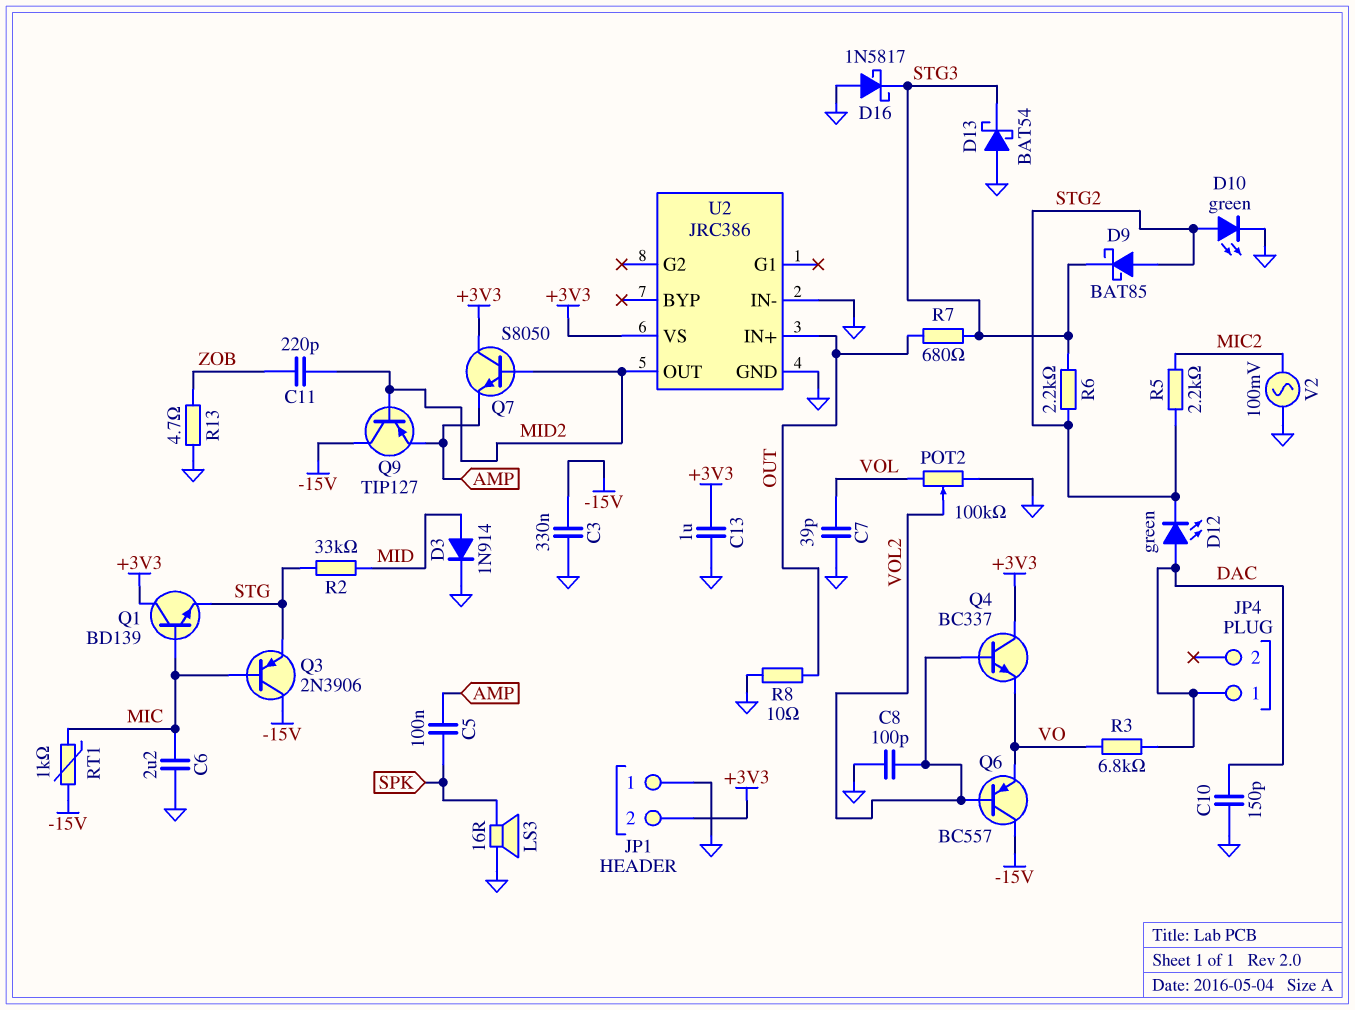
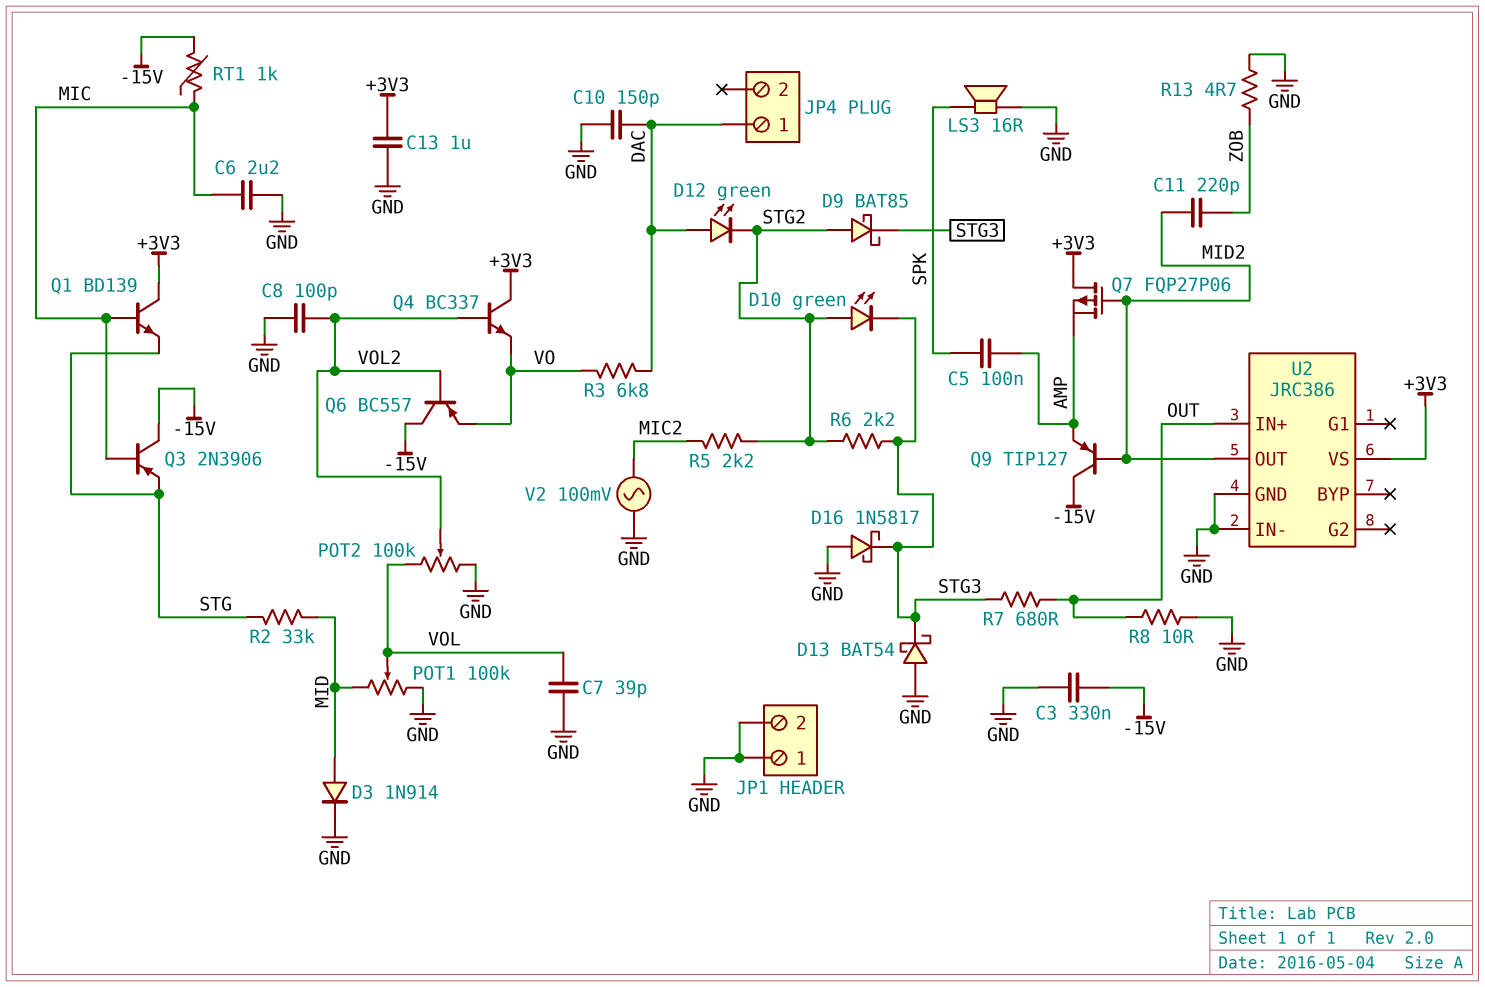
D10: LED green (A STG2, K GND) -> LED green (A STG2, K STG3)
JP1 pin 2: +3V3 -> GND
POT1: none -> 100k (GND, MID, wiper VOL)
Q7: NPN S8050 (B MID2, C +3V3, E AMP) -> PMOS FQP27P06 (G MID2, D +3V3, S AMP)

